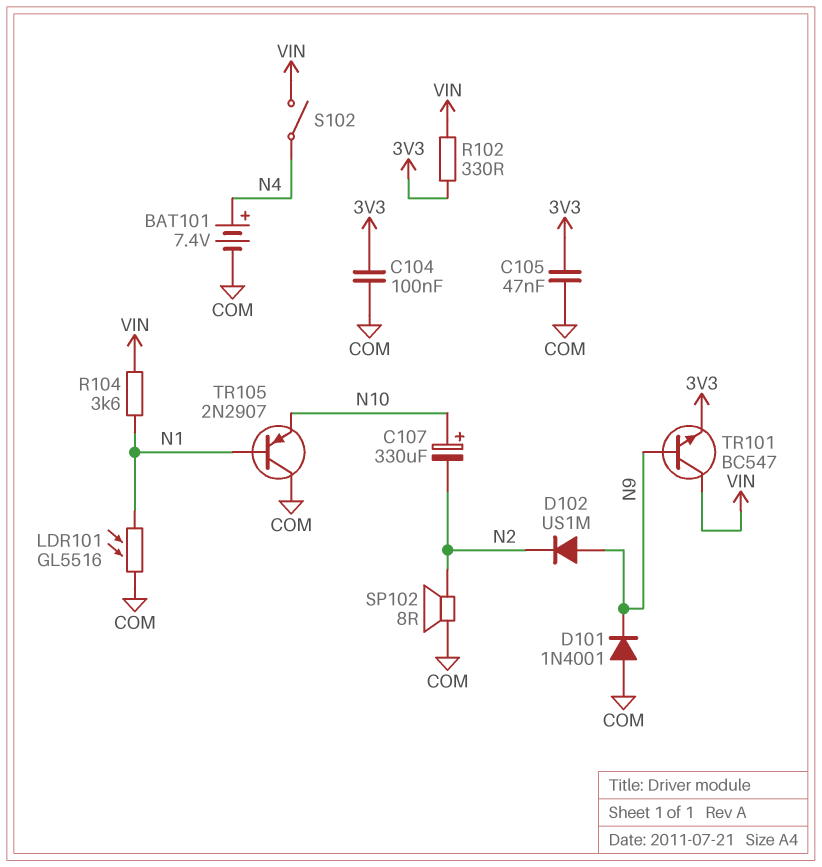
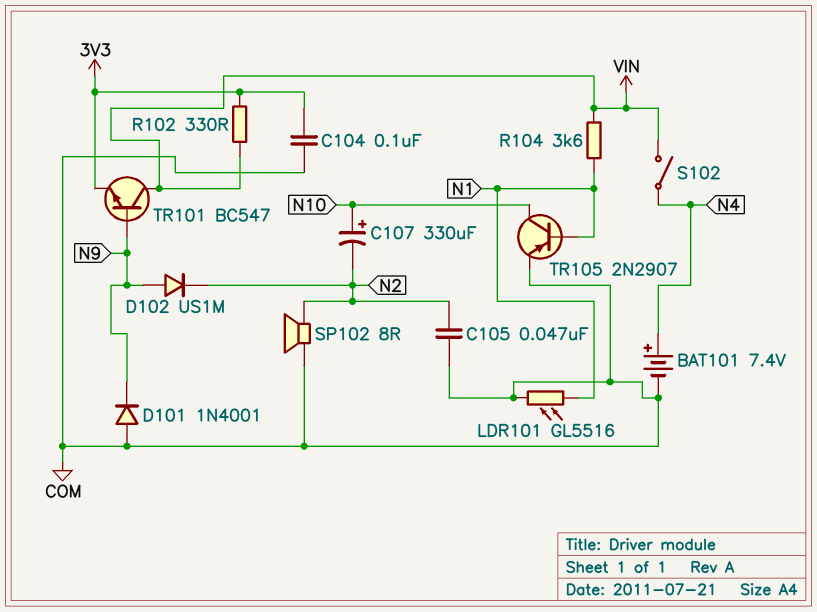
C105: 47nF (3V3, COM) -> 47nF (COM, N2)
TR105: PNP 2N2907 (B N1, C COM, E N10) -> PNP 2N2907 (B N1, C N10, E COM)

